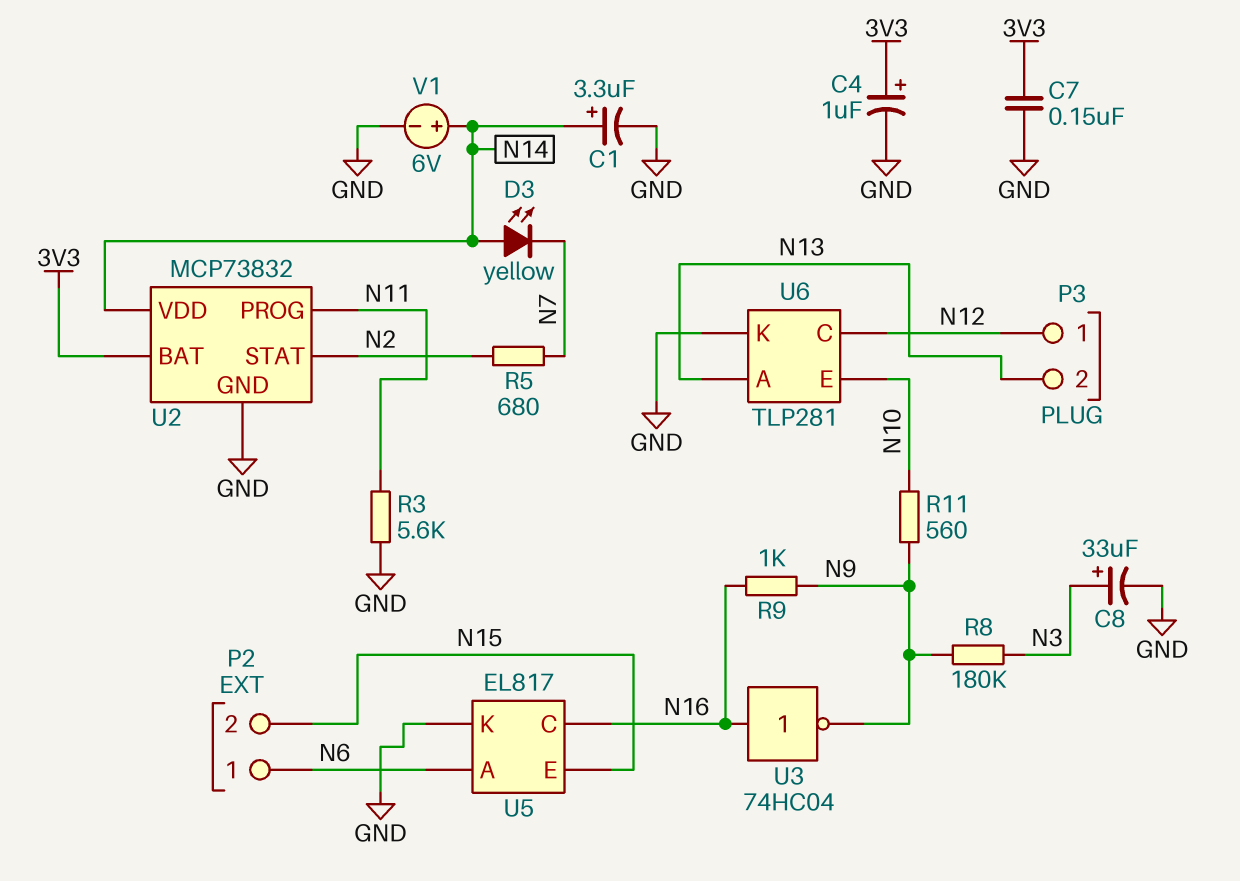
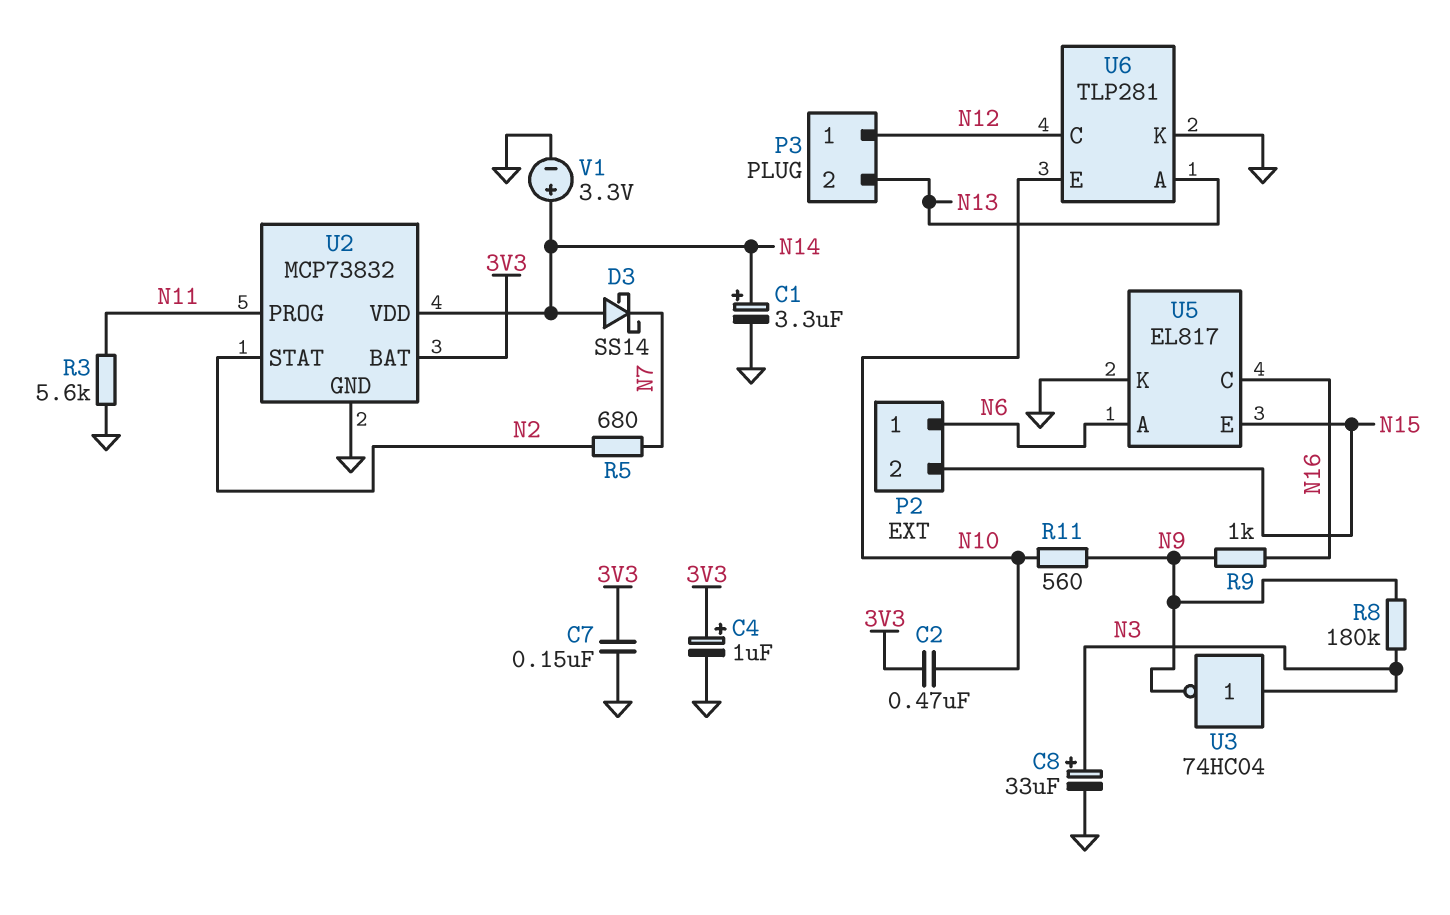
C2: none -> 470nF (3V3, N10)
D3: LED yellow (A N14, K N7) -> schottky SS14 (A N14, K N7)
U3: NOT 74HC04 (in N16, out N9) -> NOT 74HC04 (in N3, out N9)
V1: 6V (plus N14, minus GND) -> 3.3V (plus N14, minus GND)

